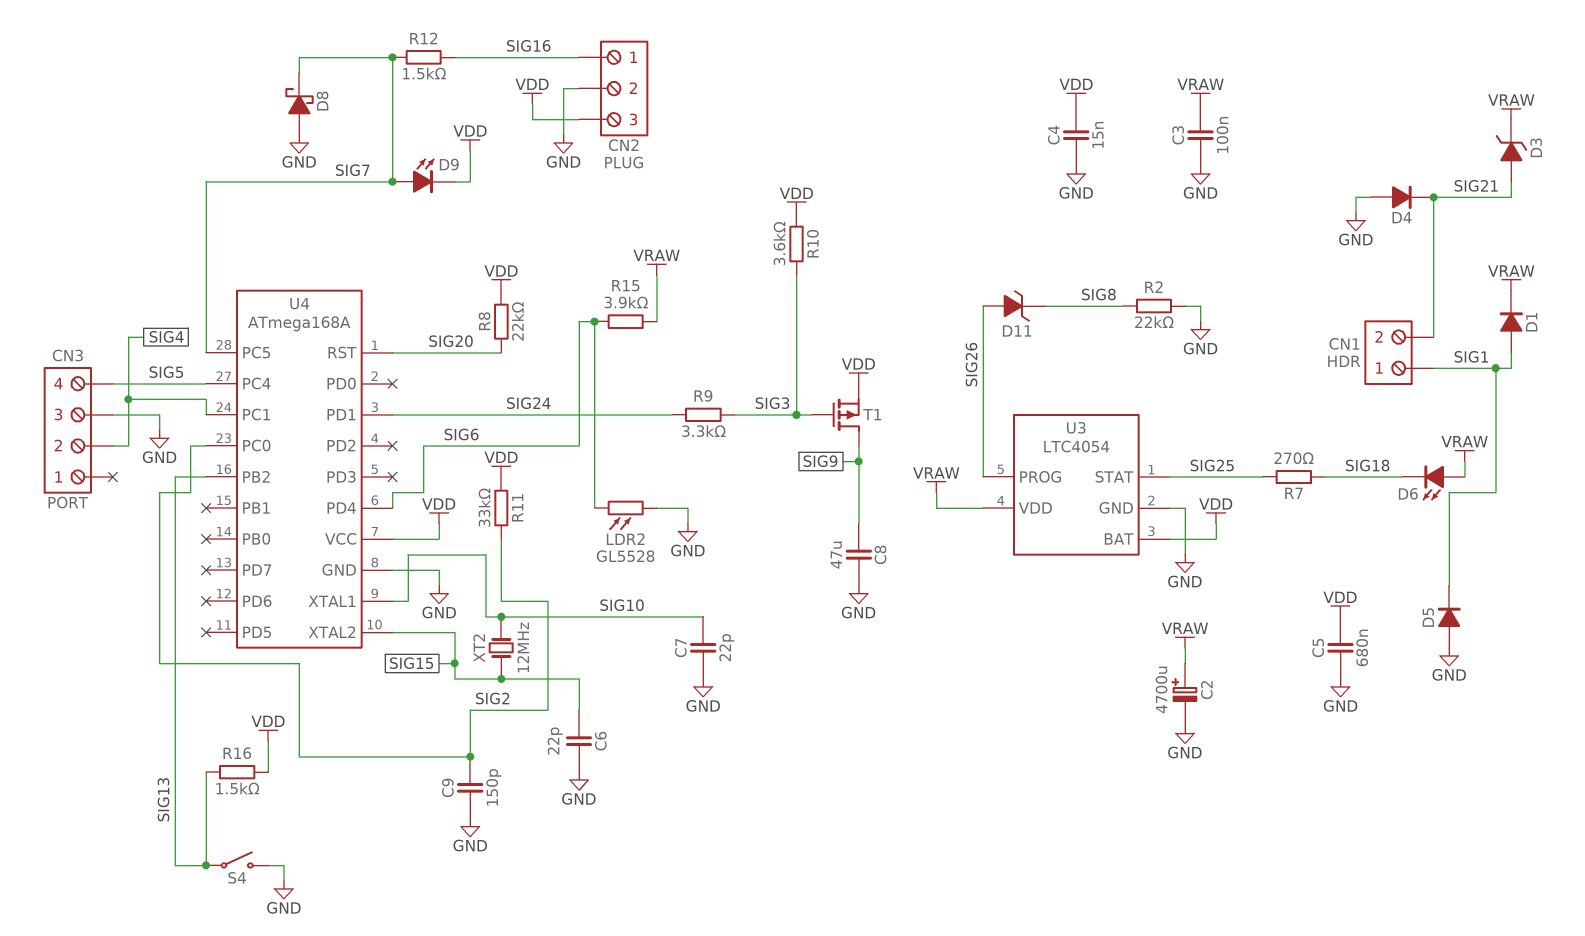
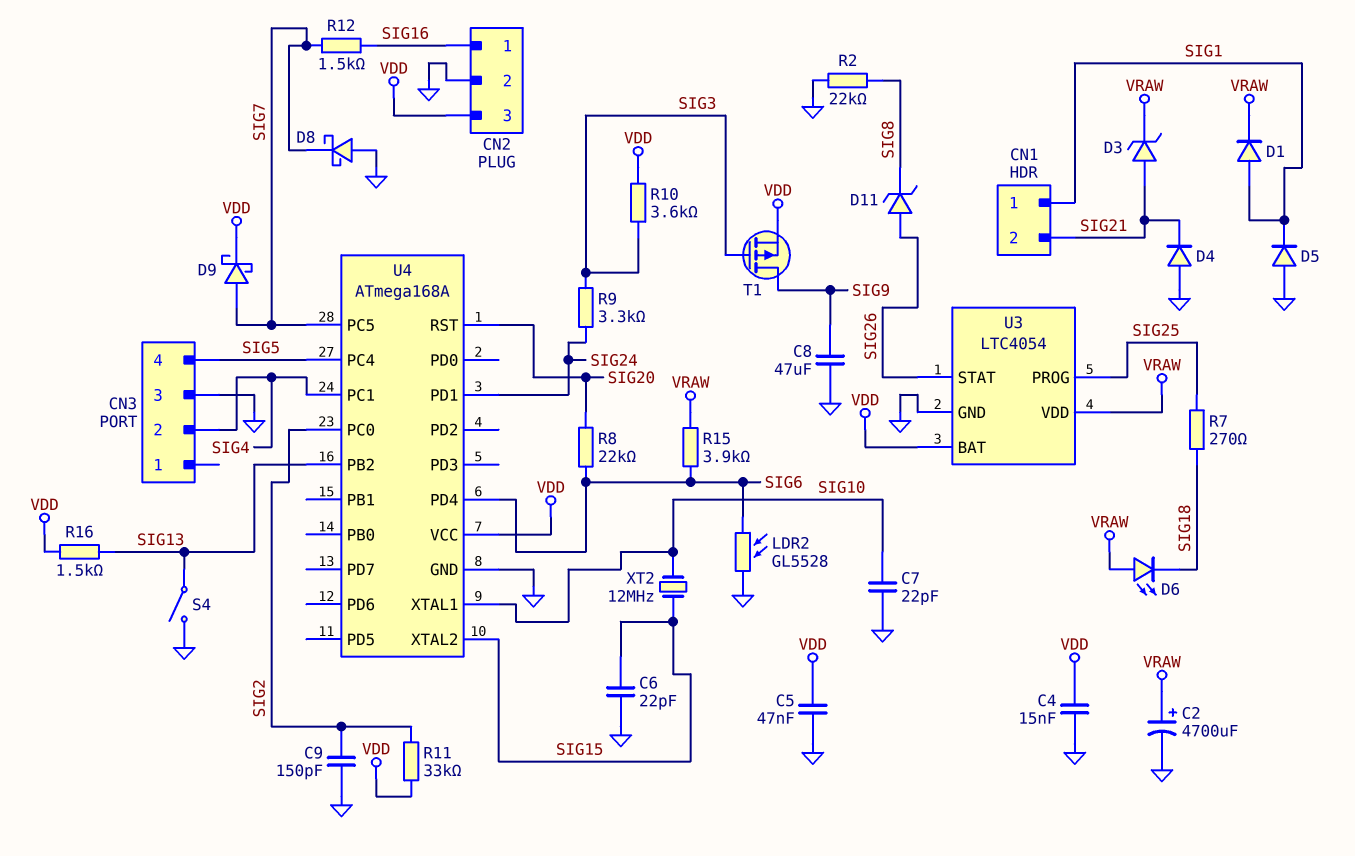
C3: 100nF (GND, VRAW) -> none
C5: 680nF (GND, VDD) -> 47nF (GND, VDD)
D9: LED (A SIG7, K VDD) -> schottky (A SIG7, K VDD)
R8: 22k (SIG20, VDD) -> 22k (SIG6, SIG20)
U3 pin PROG: SIG26 -> SIG25
U3 pin STAT: SIG25 -> SIG26

